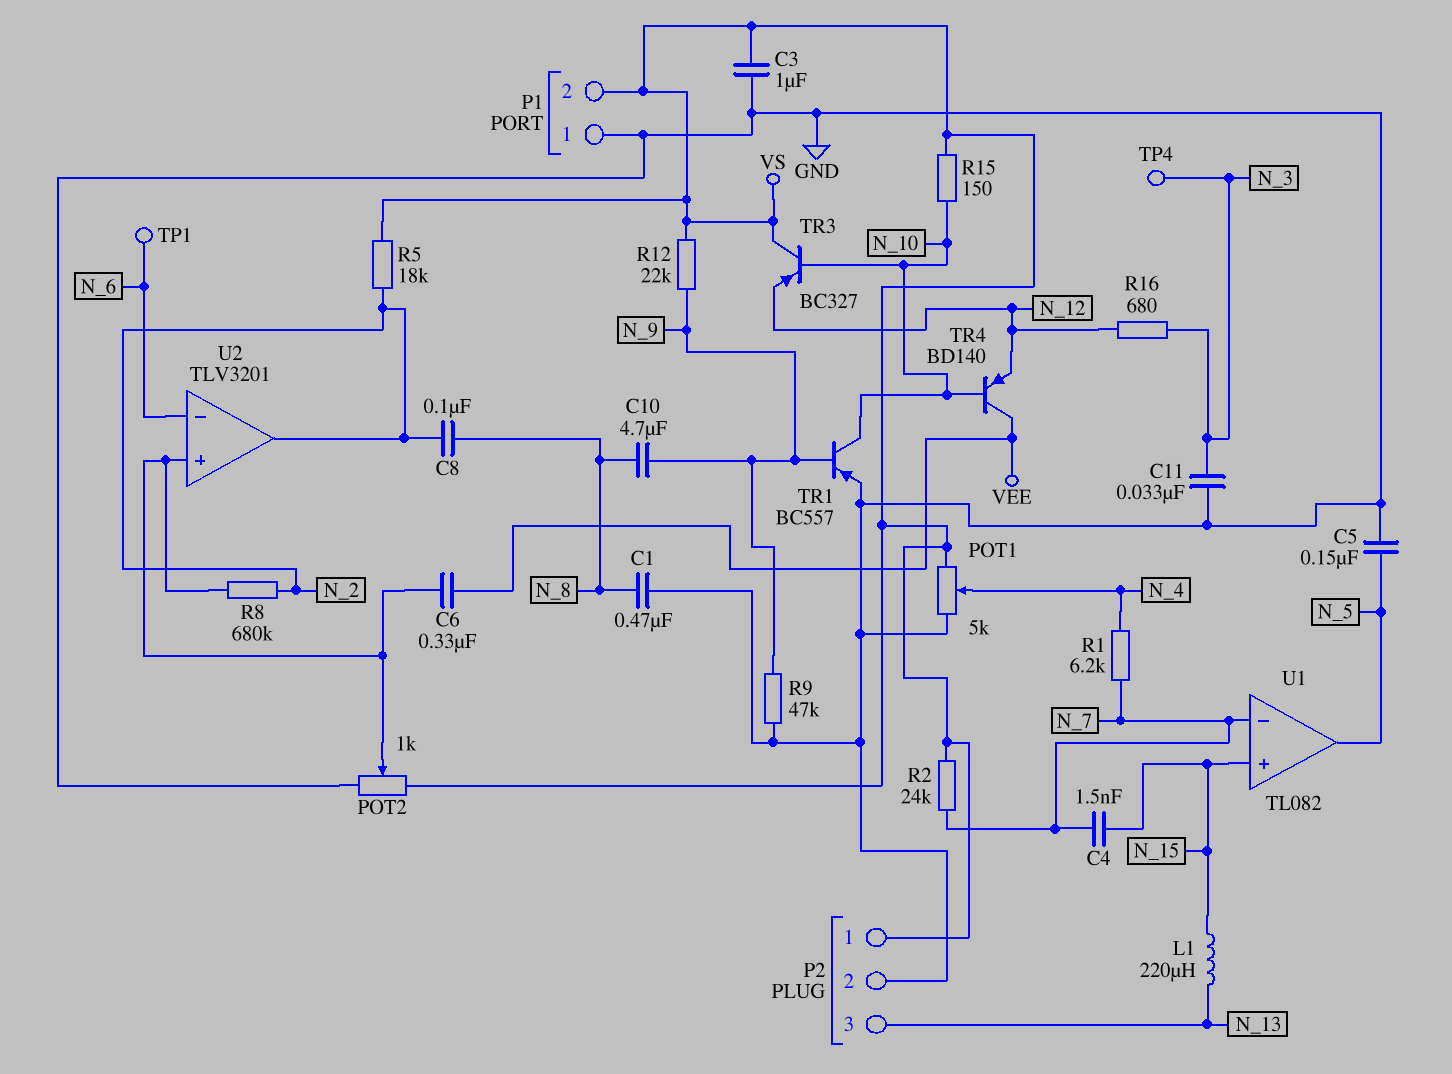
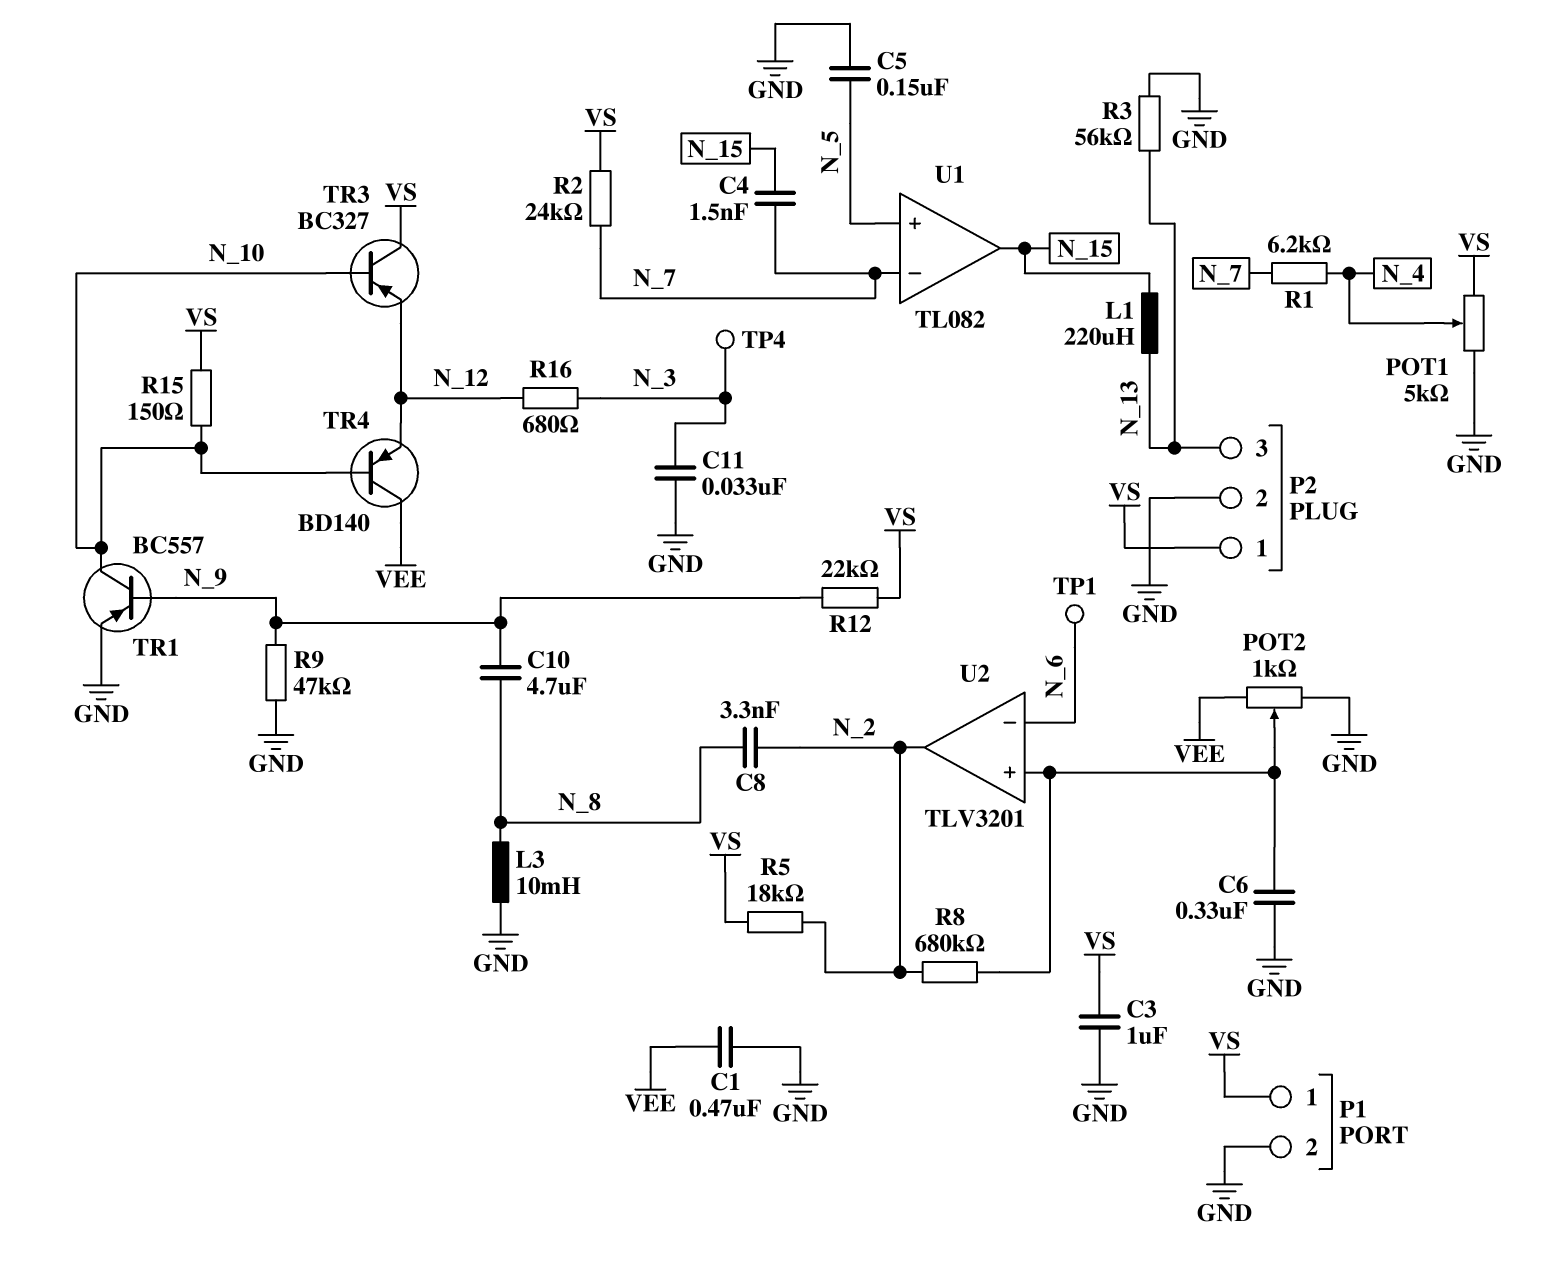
C1: 470nF (GND, N_8) -> 470nF (GND, VEE)
C6: 330nF (U2/in+, VEE) -> 330nF (GND, U2/in+)
C8: 100nF (N_2, N_8) -> 3.3nF (N_2, N_8)
L3: none -> 10mH (GND, N_8)
P1 pin 1: GND -> VS
P1 pin 2: VS -> GND
POT2: 1k (GND, VS, wiper U2/in+) -> 1k (GND, VEE, wiper U2/in+)
R3: none -> 56k (GND, N_13)
U1 pin in+: N_15 -> N_5
U1 pin out: N_5 -> N_15

